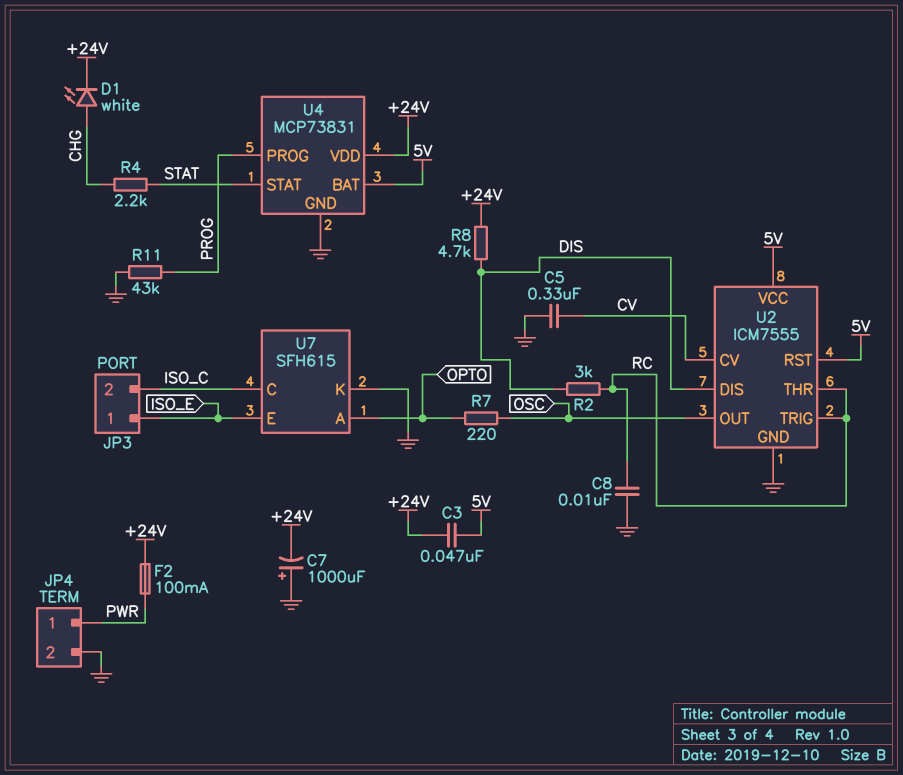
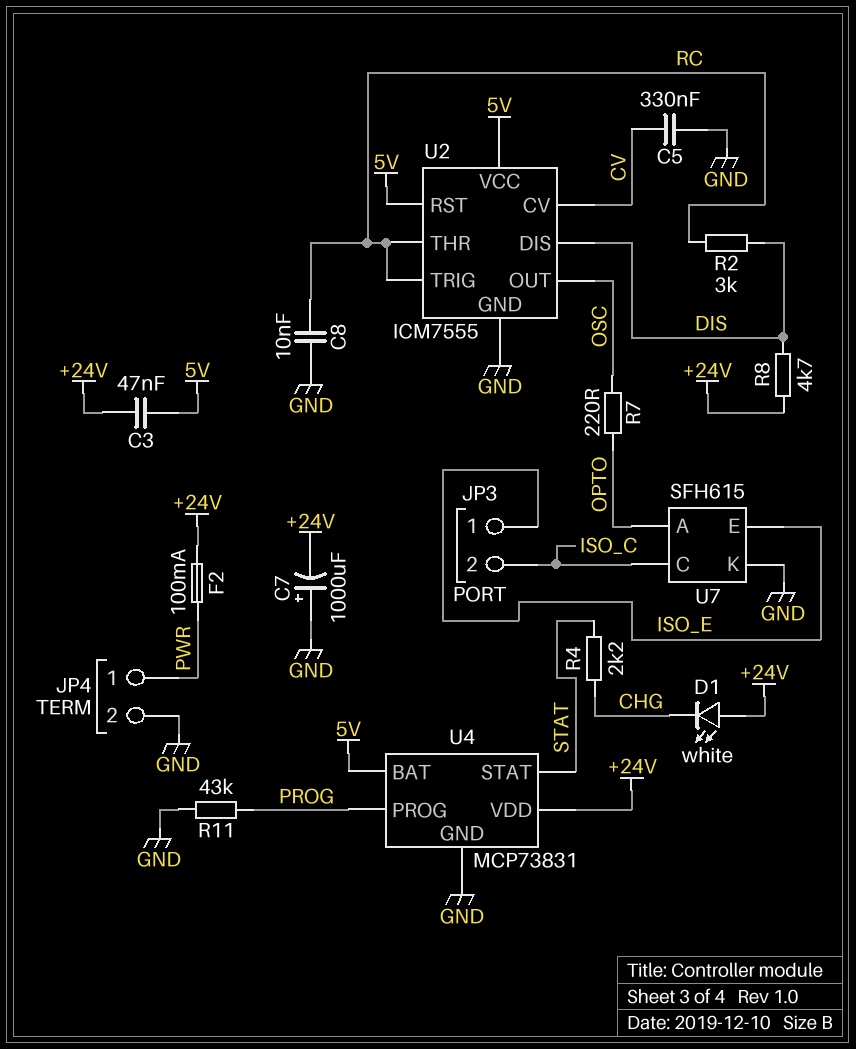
D1: LED white (A CHG, K +24V) -> LED white (A +24V, K CHG)

